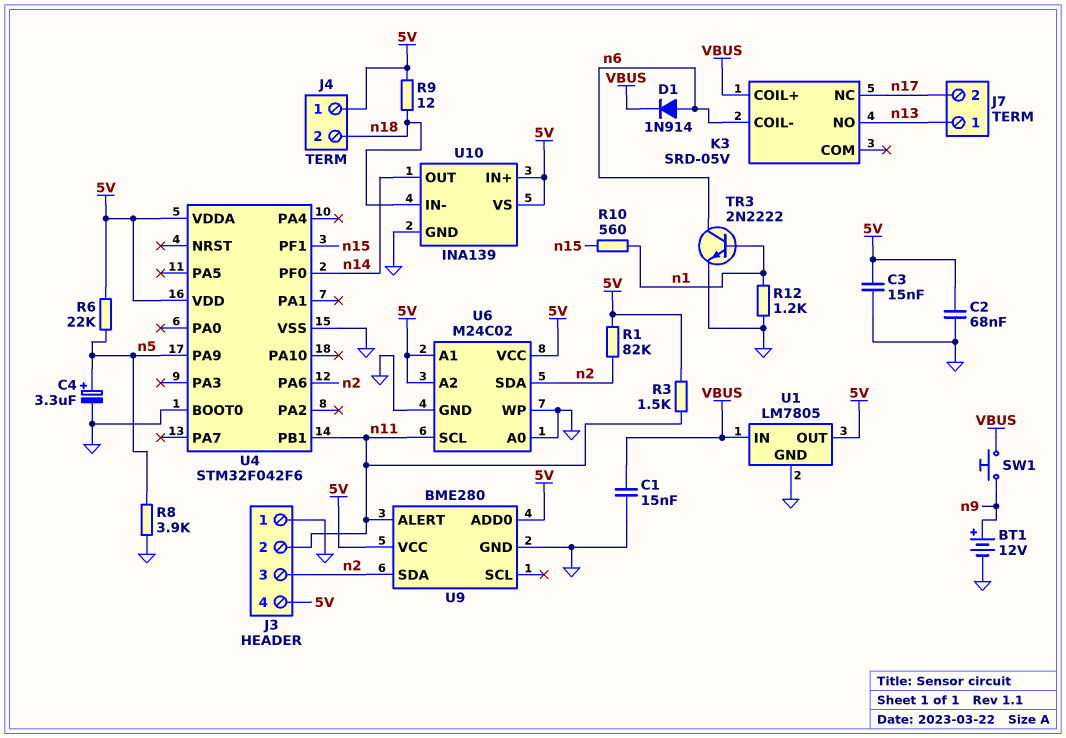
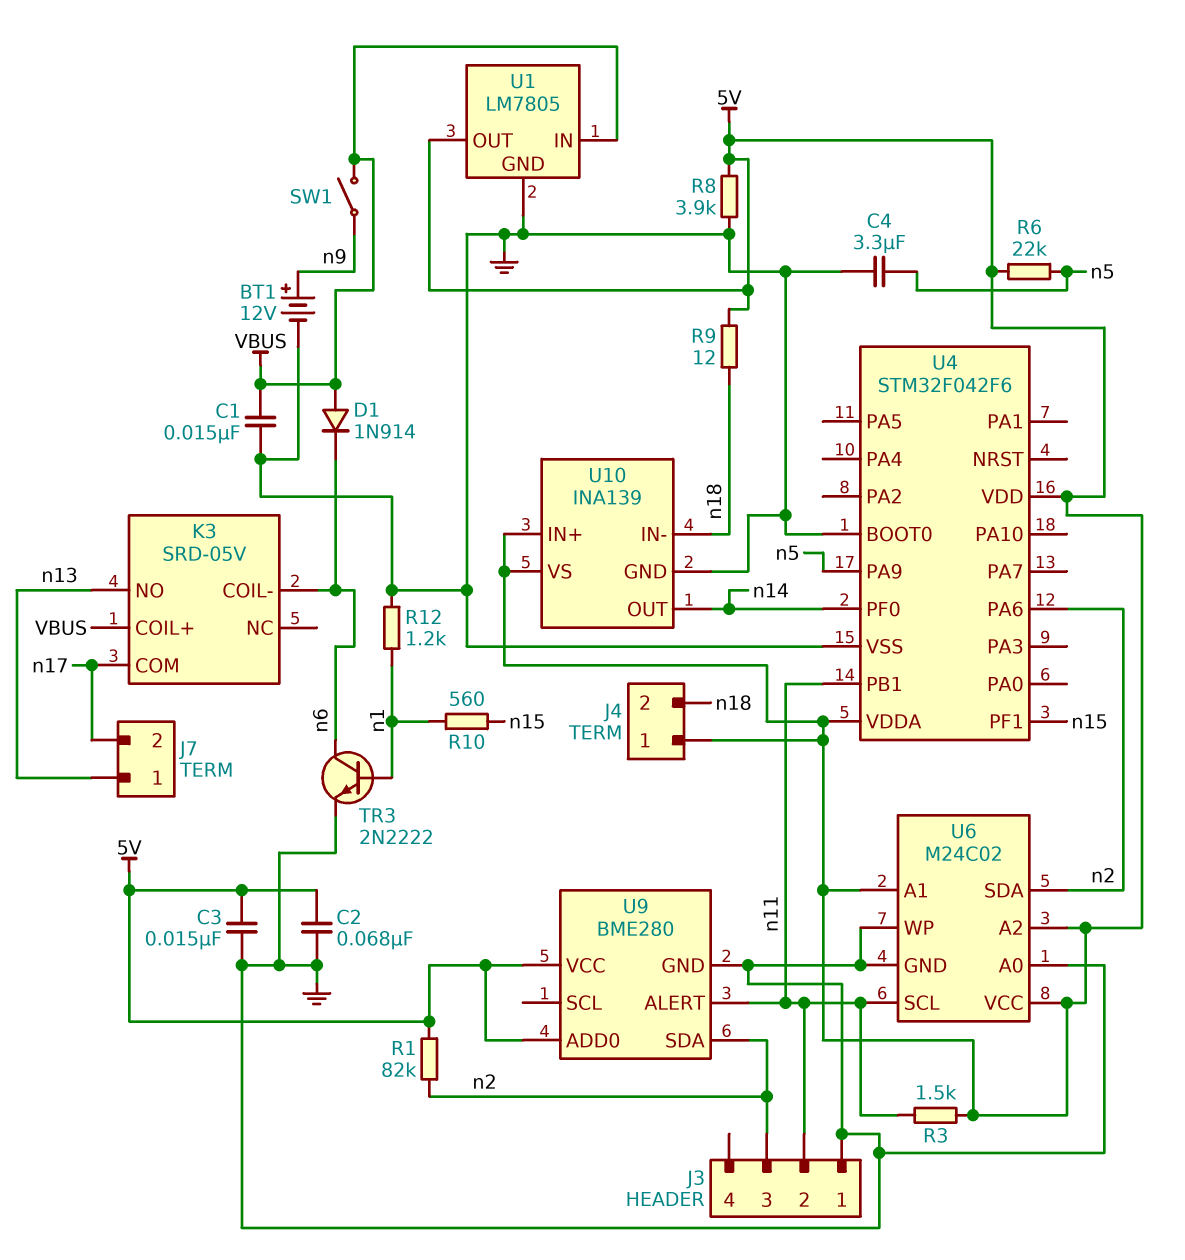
C4: 3.3uF (plus n5, minus GND) -> 3.3uF (GND, n5)
D1: diode 1N914 (A n6, K VBUS) -> diode 1N914 (A VBUS, K n6)
J3 pin 4: 5V -> none
K3 pin COM: none -> n17
K3 pin NC: n17 -> none
R8: 3.9k (GND, n5) -> 3.9k (5V, GND)
SW1: button (VBUS, n9) -> switch (VBUS, n9)

